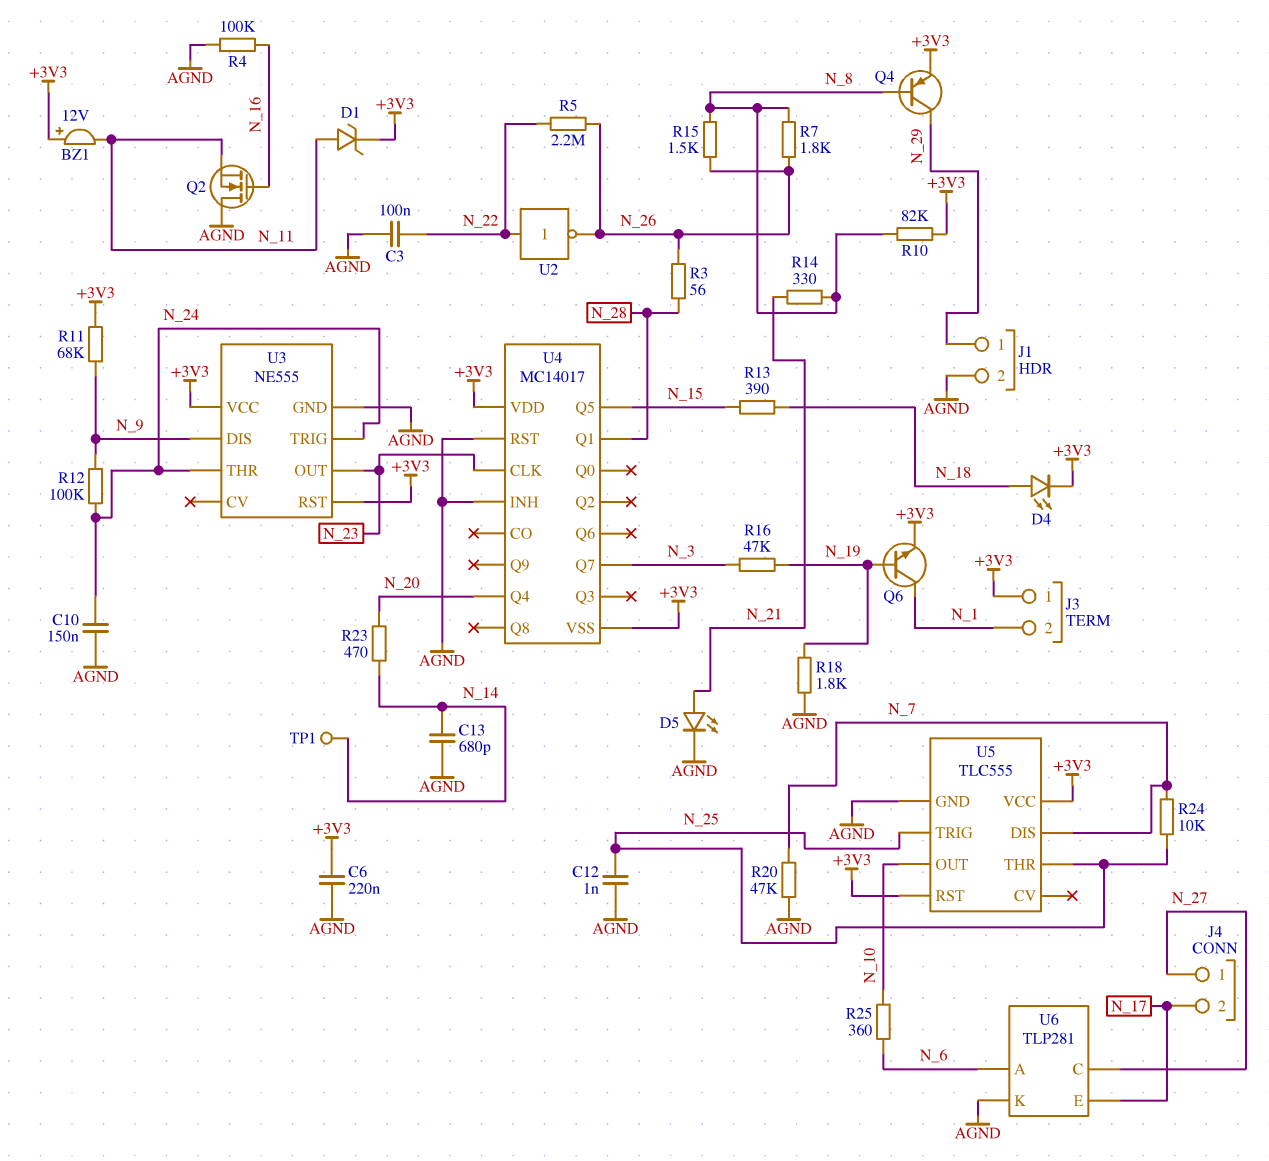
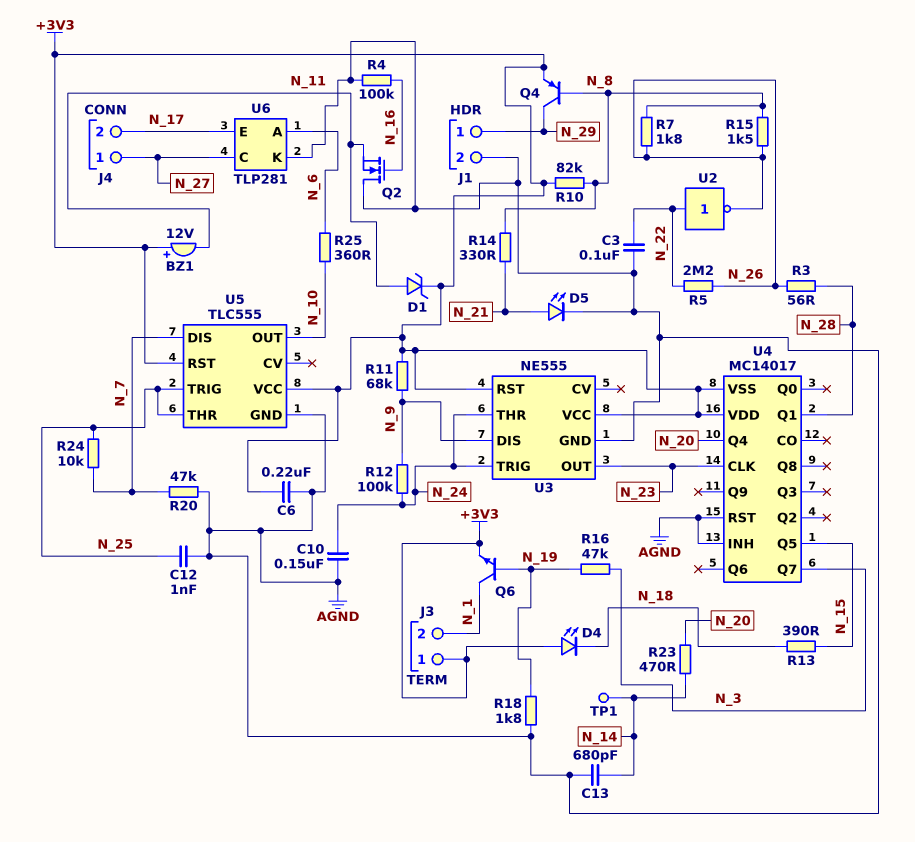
D4: LED (A N_18, K +3V3) -> LED (A +3V3, K N_18)

